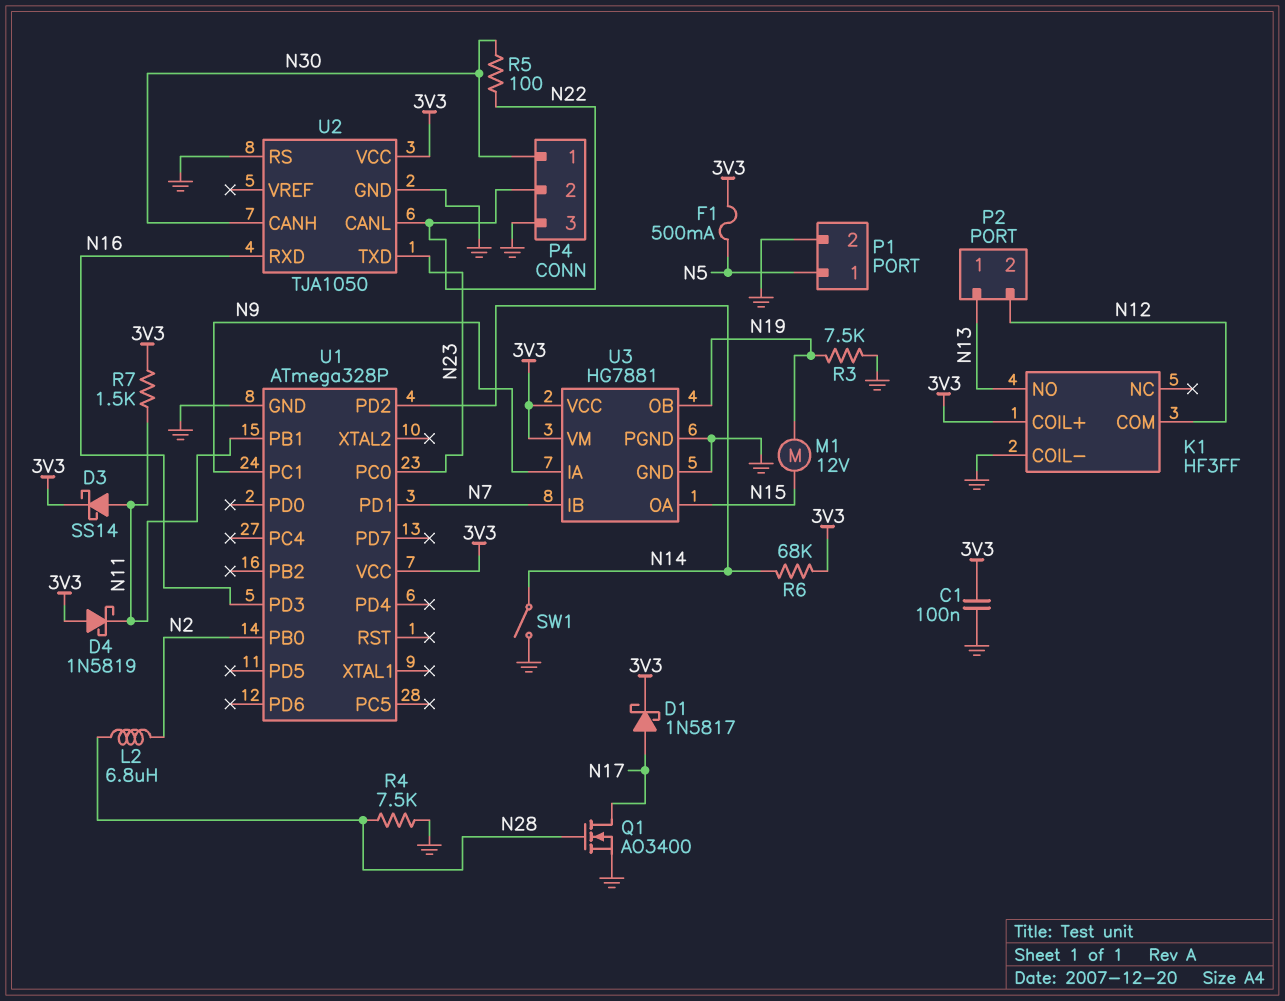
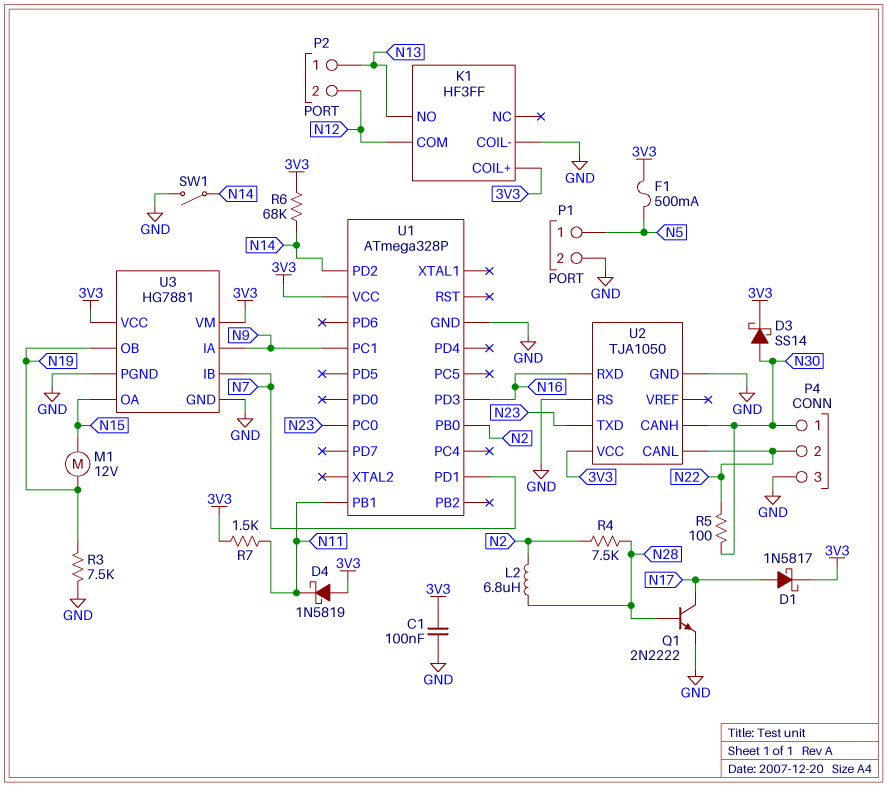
D3: schottky SS14 (A N11, K 3V3) -> schottky SS14 (A N30, K 3V3)
Q1: NMOS AO3400 (G N28, D N17, S GND) -> NPN 2N2222 (B N28, C N17, E GND)
R4: 7.5k (GND, N28) -> 7.5k (N2, N28)

